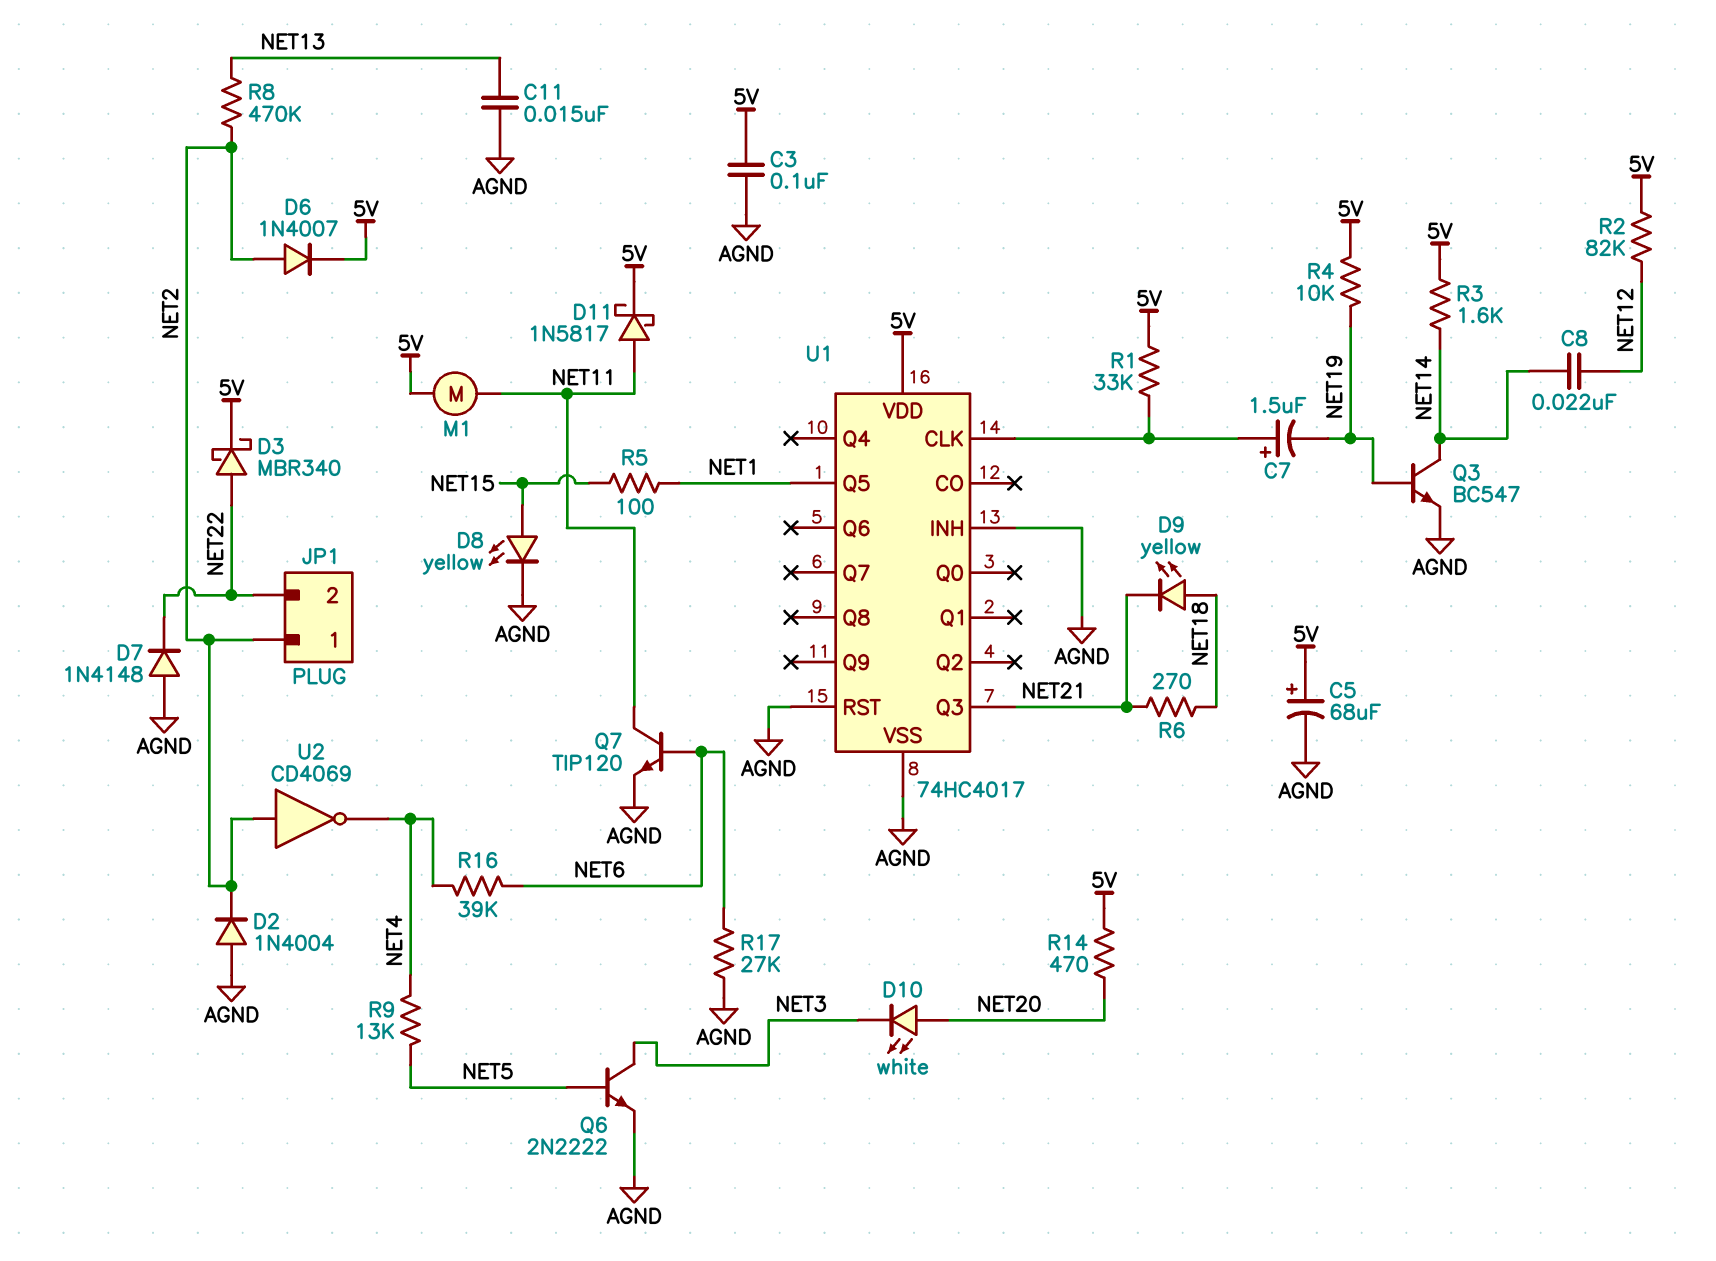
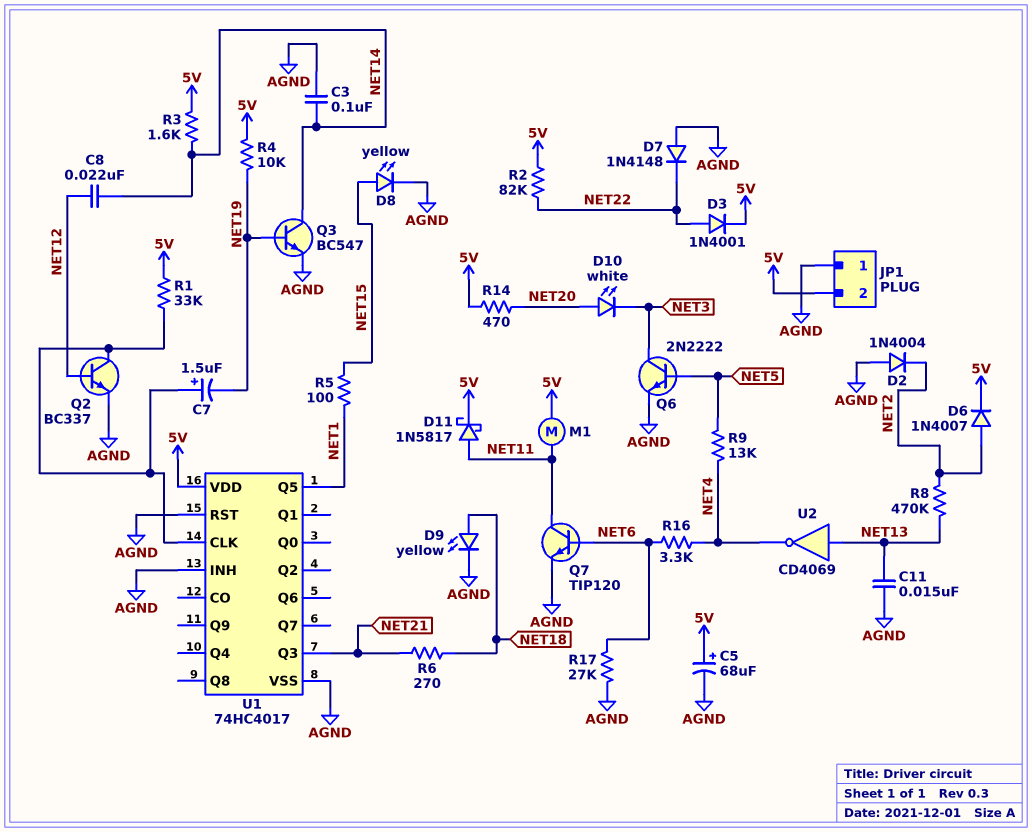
C3: 100nF (5V, AGND) -> 100nF (AGND, NET14)
D3: schottky MBR340 (A NET22, K 5V) -> diode 1N4001 (A NET22, K 5V)
D9: LED yellow (A NET18, K NET21) -> LED yellow (A NET18, K AGND)
JP1 pin 1: NET2 -> AGND
JP1 pin 2: NET22 -> 5V
Q2: none -> NPN BC337 (B NET12, C U1/CLK, E AGND)
R2: 82k (5V, NET12) -> 82k (5V, NET22)
R16: 39k (NET4, NET6) -> 3.3k (NET4, NET6)
U2: NOT CD4069 (in NET2, out NET4) -> NOT CD4069 (in NET13, out NET4)

